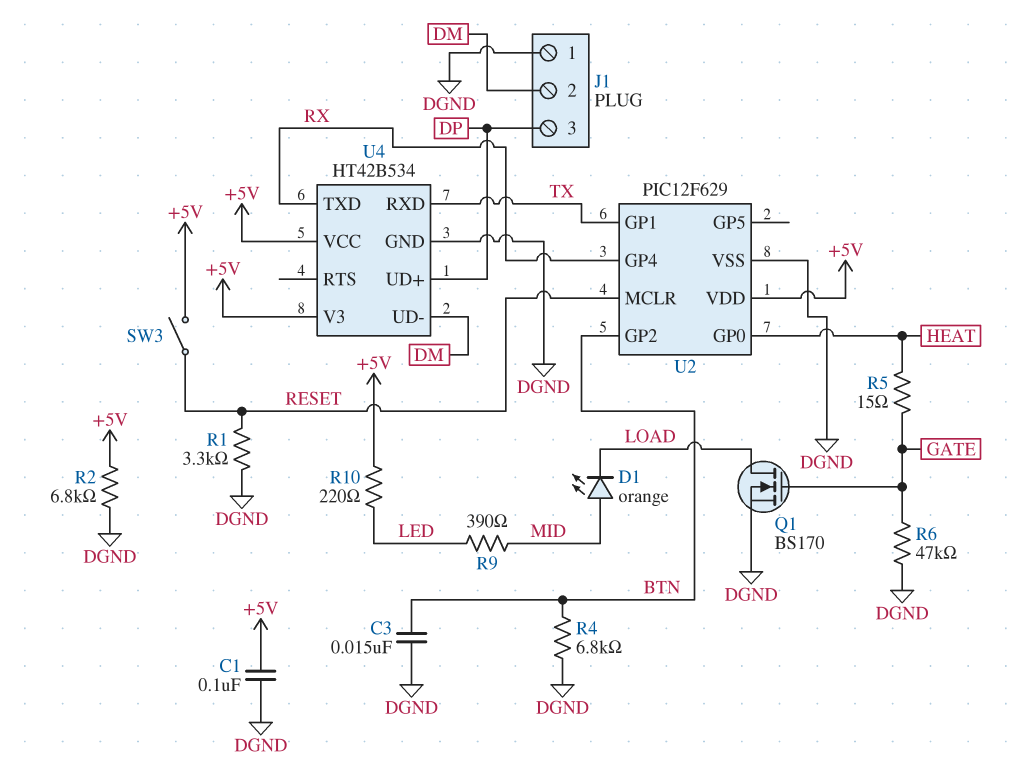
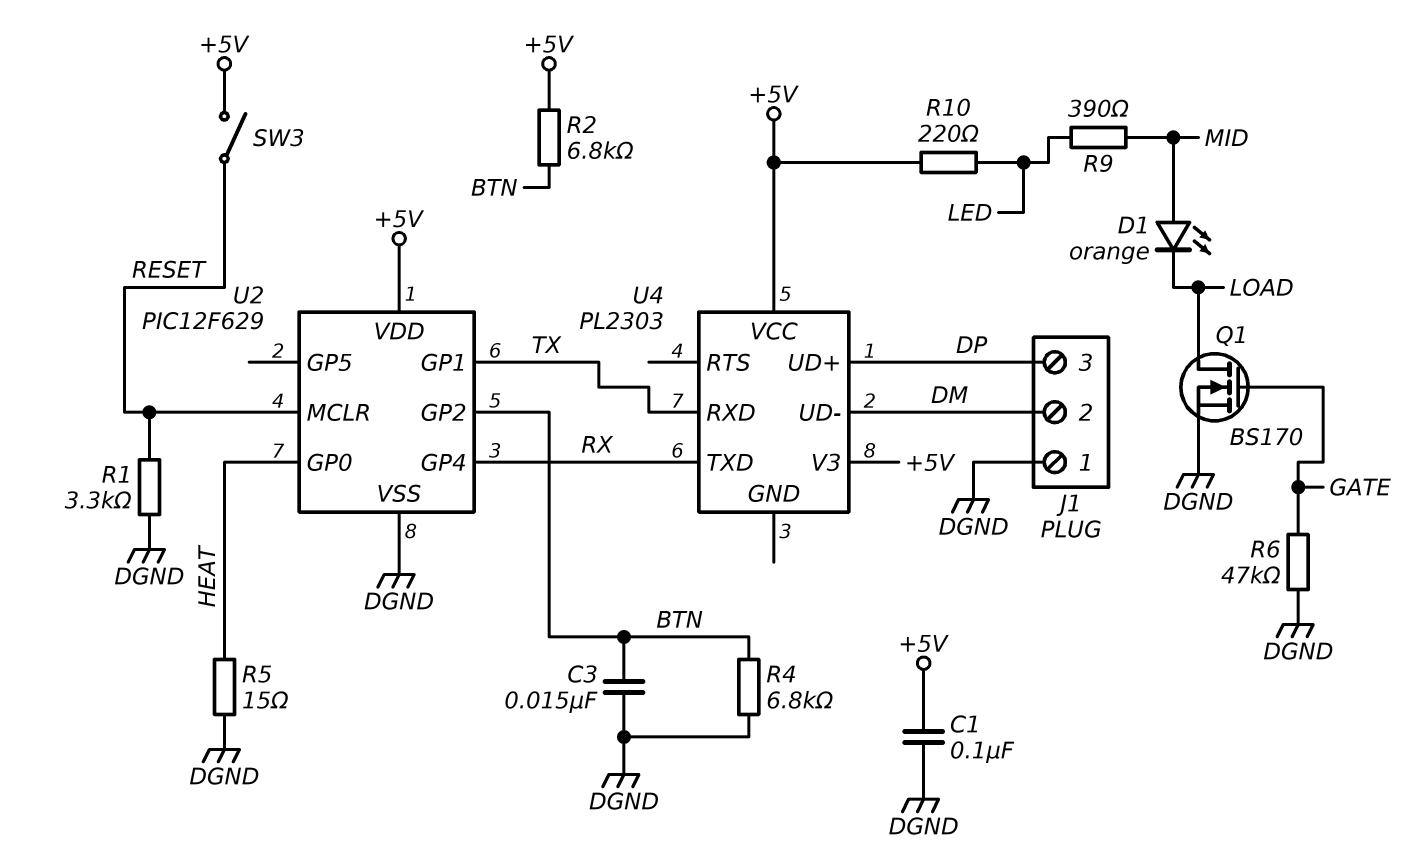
R2: 6.8k (+5V, DGND) -> 6.8k (+5V, BTN)
R5: 15 (GATE, HEAT) -> 15 (DGND, HEAT)
U4: HT42B534 -> PL2303
U4 pin GND: DGND -> none

